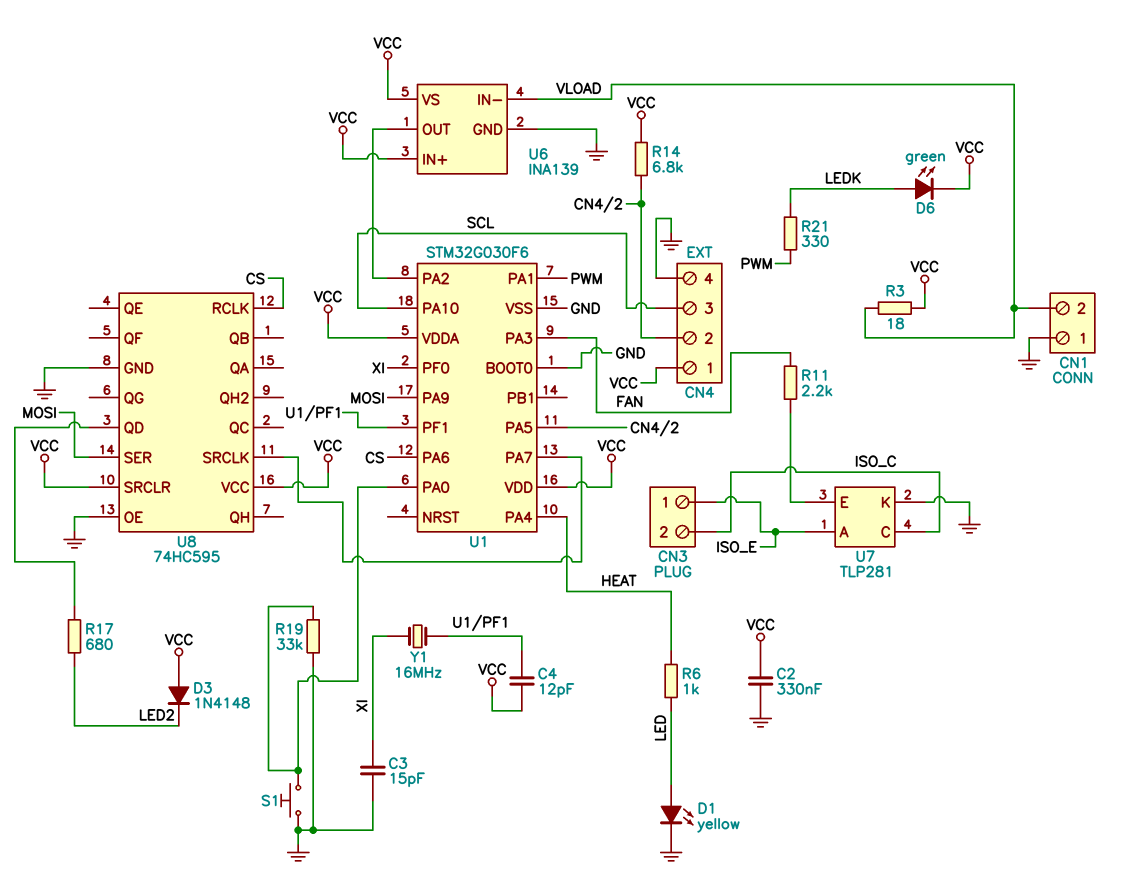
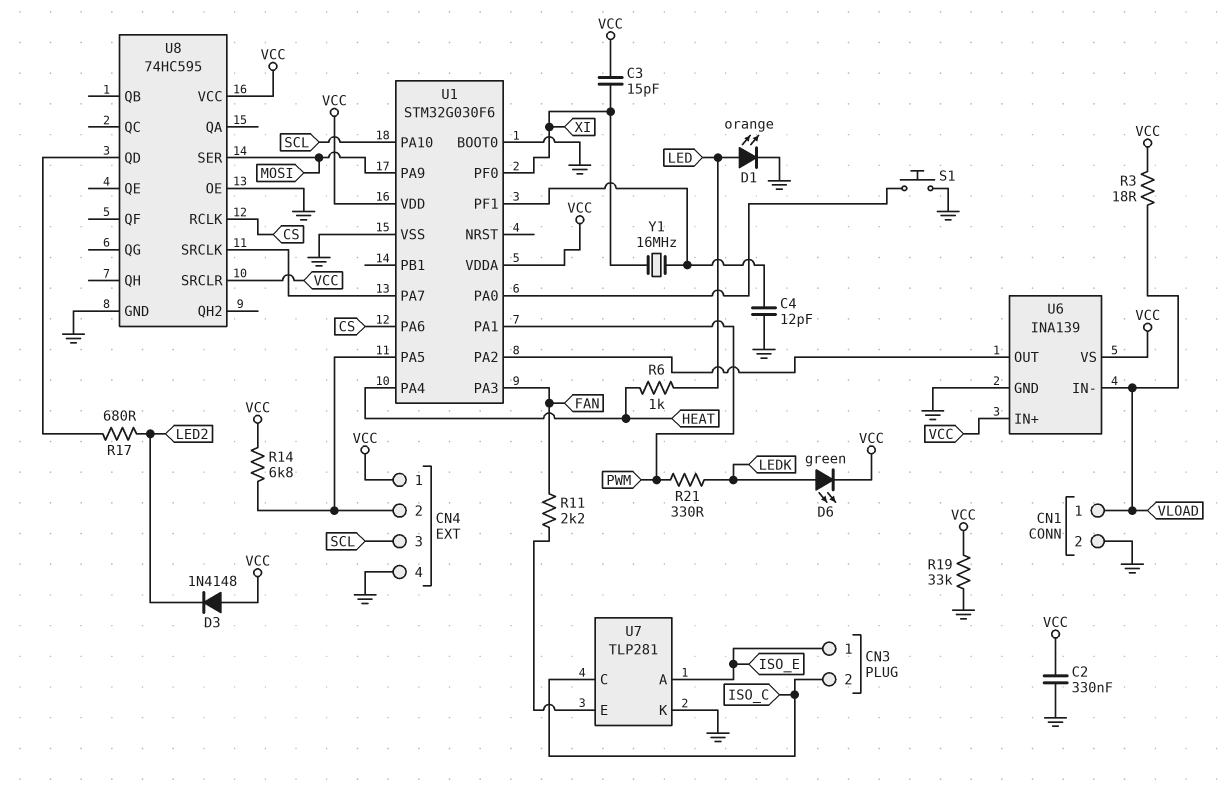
C3: 15pF (GND, XI) -> 15pF (VCC, XI)
C4: 12pF (U1/PF1, VCC) -> 12pF (GND, U1/PF1)
CN1 pin 1: GND -> VLOAD
CN1 pin 2: VLOAD -> GND
D1: LED yellow (A LED, K GND) -> LED orange (A LED, K GND)
R19: 33k (GND, U1/PA0) -> 33k (GND, VCC)

